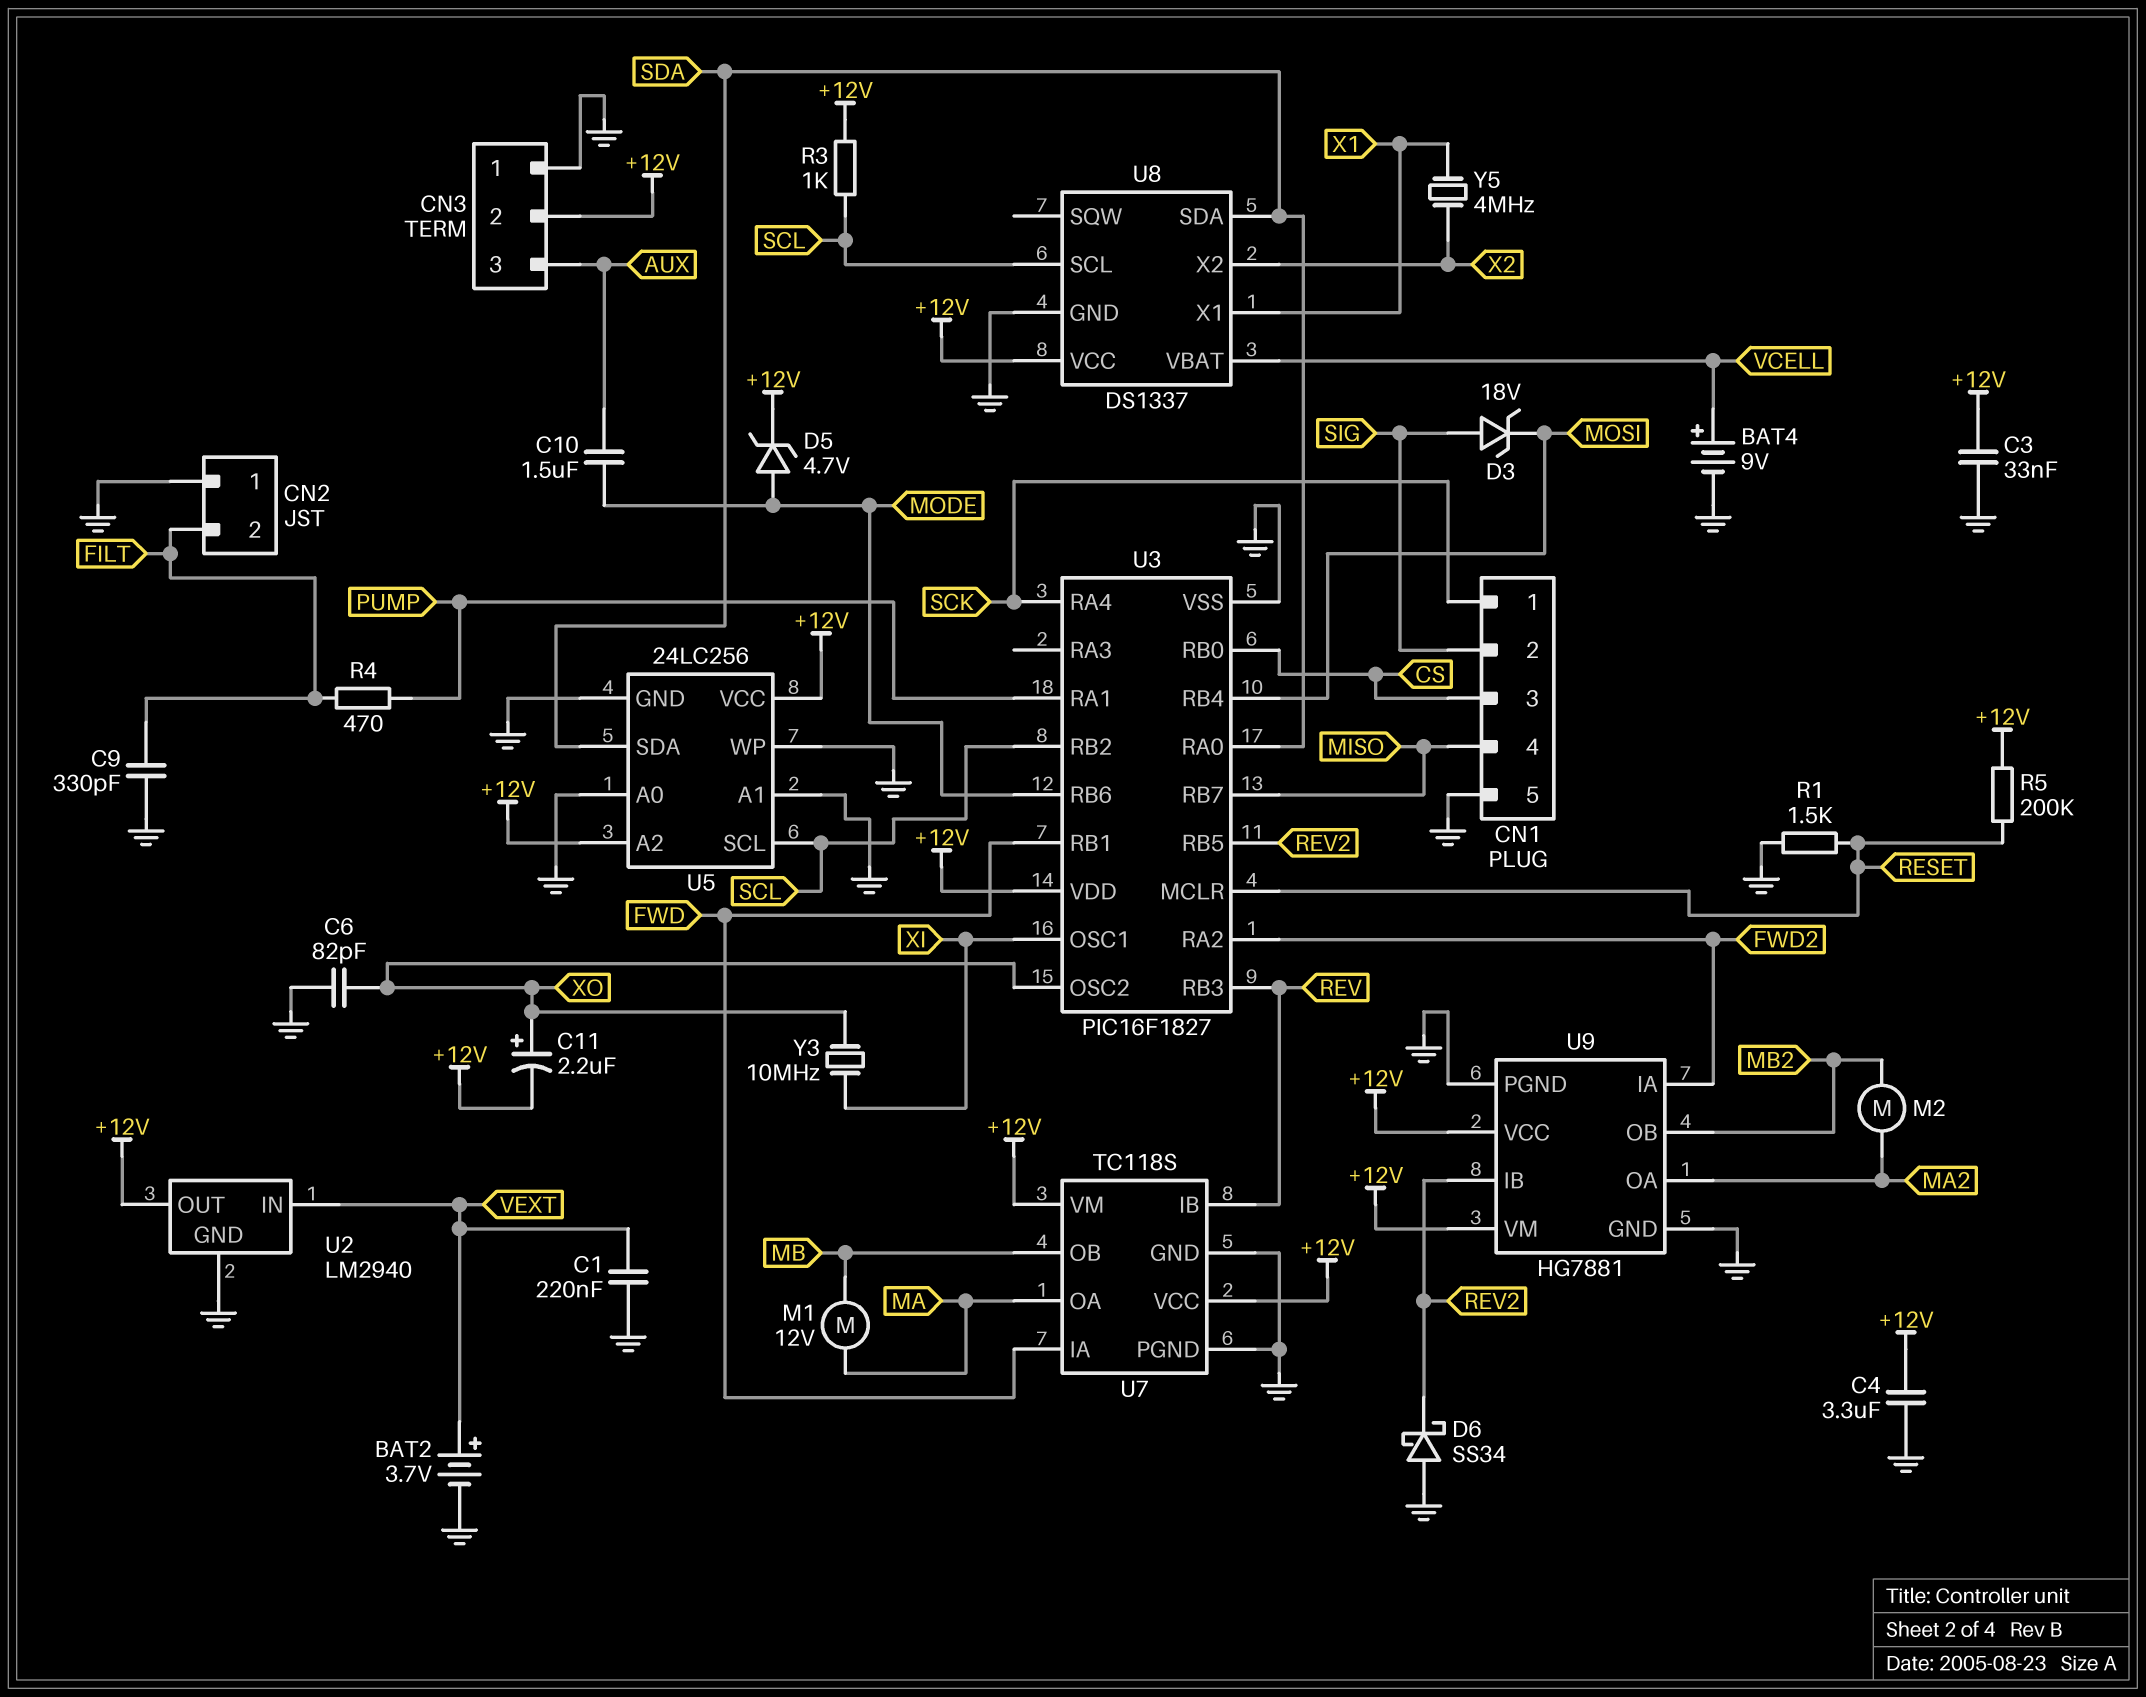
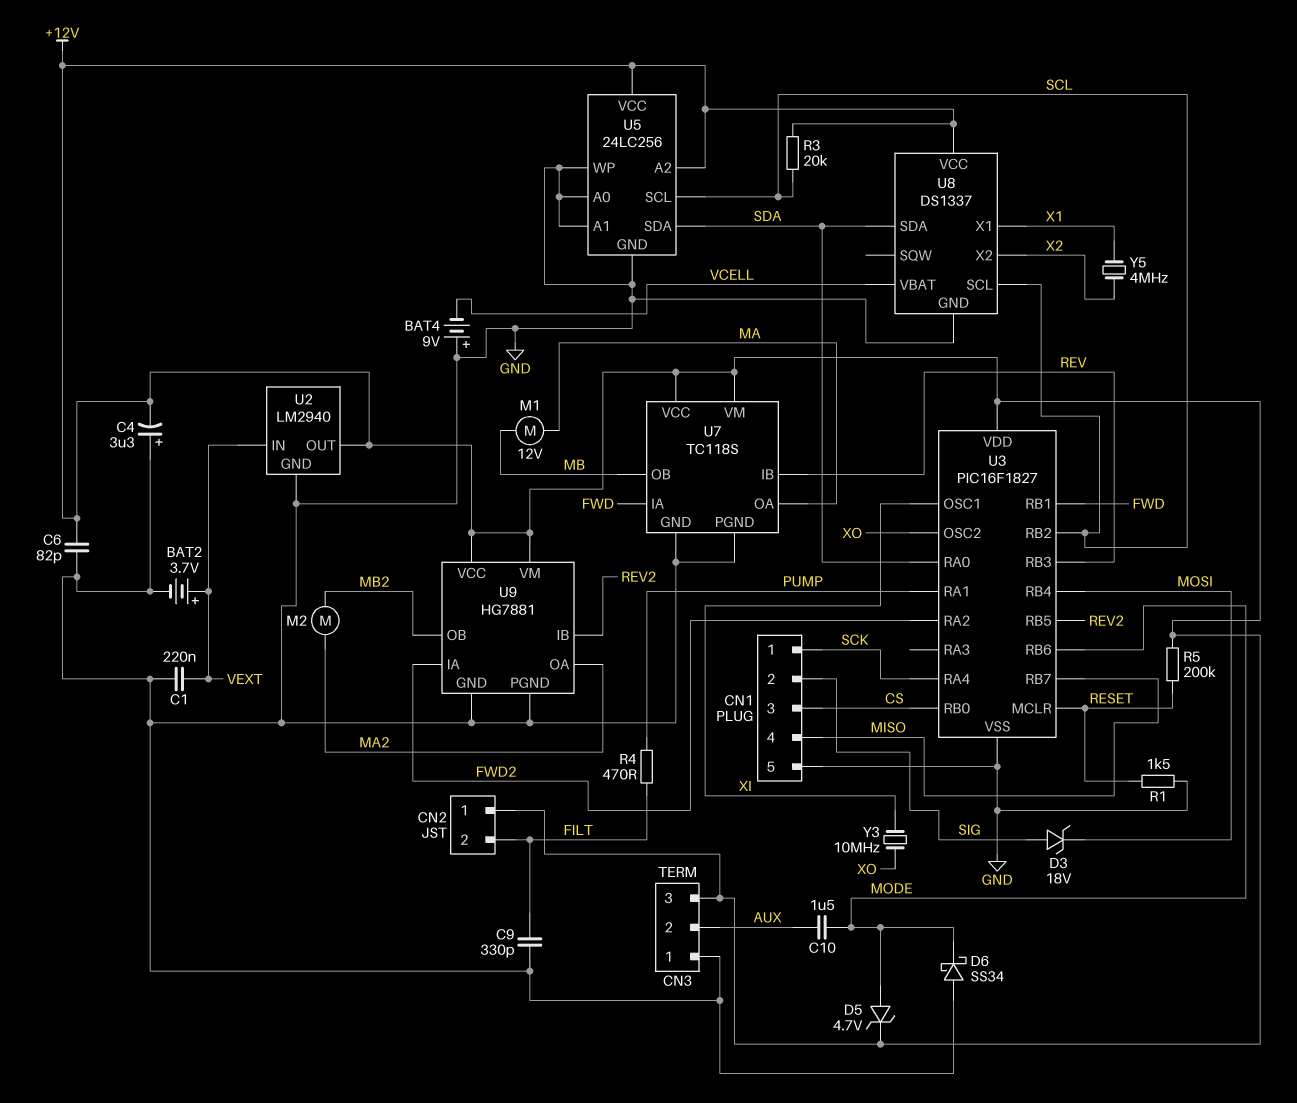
BAT4: 9V (plus VCELL, minus GND) -> 9V (plus GND, minus VCELL)
C3: 33nF (+12V, GND) -> none
C4: 3.3uF (+12V, GND) -> 3.3uF (plus GND, minus +12V)
C6: 82pF (GND, XO) -> 82pF (+12V, GND)
C11: 2.2uF (plus XO, minus +12V) -> none
CN2 pin 1: GND -> +12V
CN3 pin 2: +12V -> AUX
CN3 pin 3: AUX -> +12V
D6: schottky SS34 (A GND, K REV2) -> schottky SS34 (A GND, K MODE)
R3: 1k (+12V, SCL) -> 20k (+12V, SCL)

